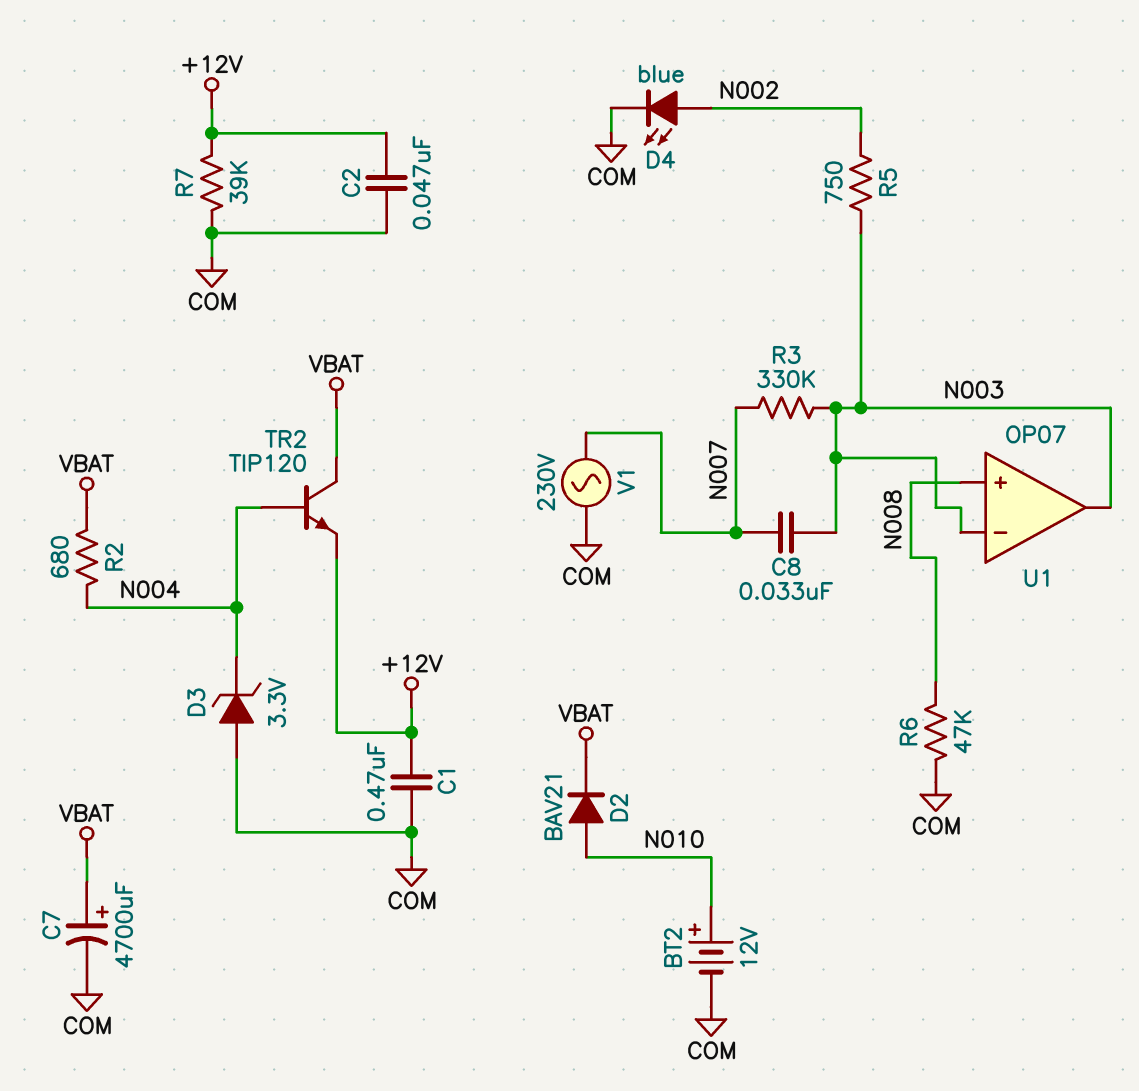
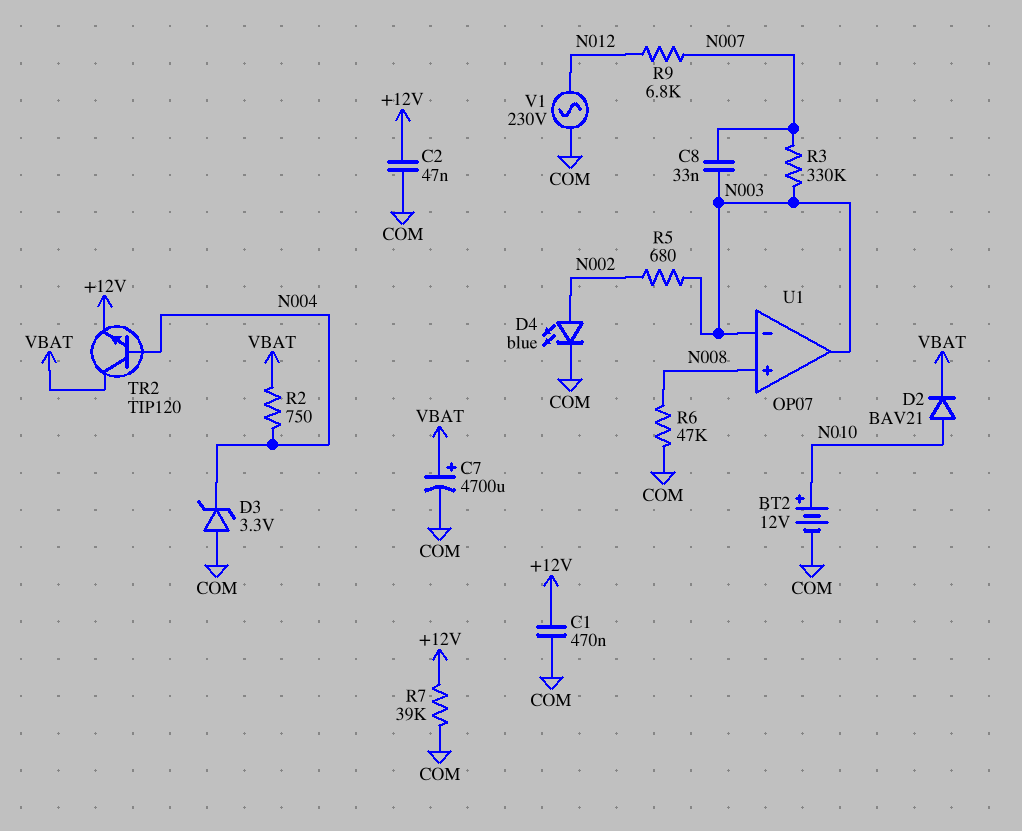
R2: 680 (N004, VBAT) -> 750 (N004, VBAT)
R5: 750 (N002, N003) -> 680 (N002, N003)
R9: none -> 6.8k (N007, N012)
V1: AC 230V (COM, N007) -> AC 230V (COM, N012)

